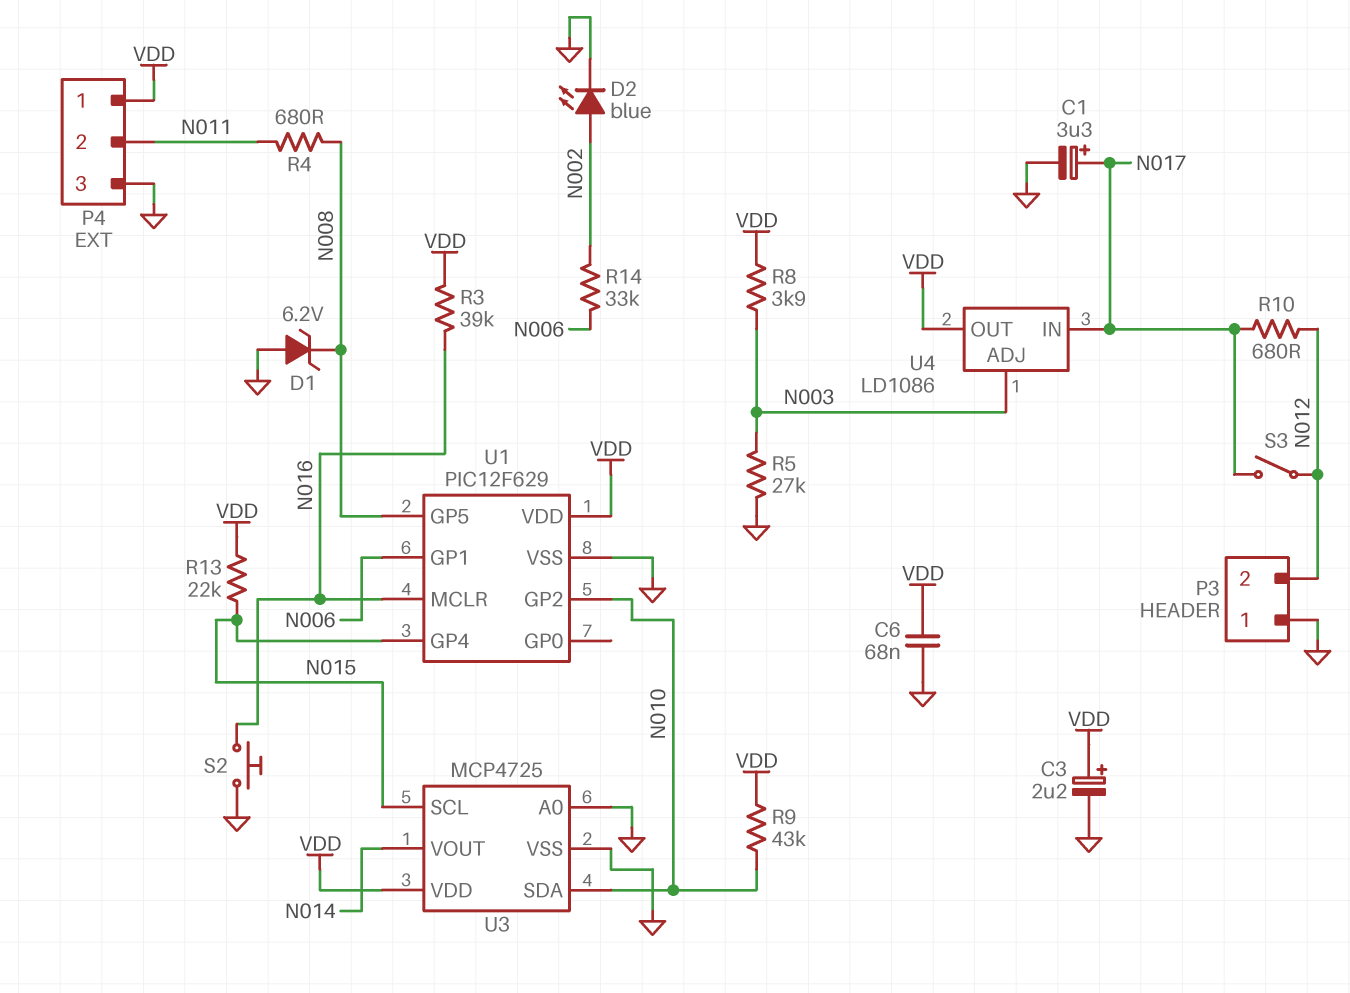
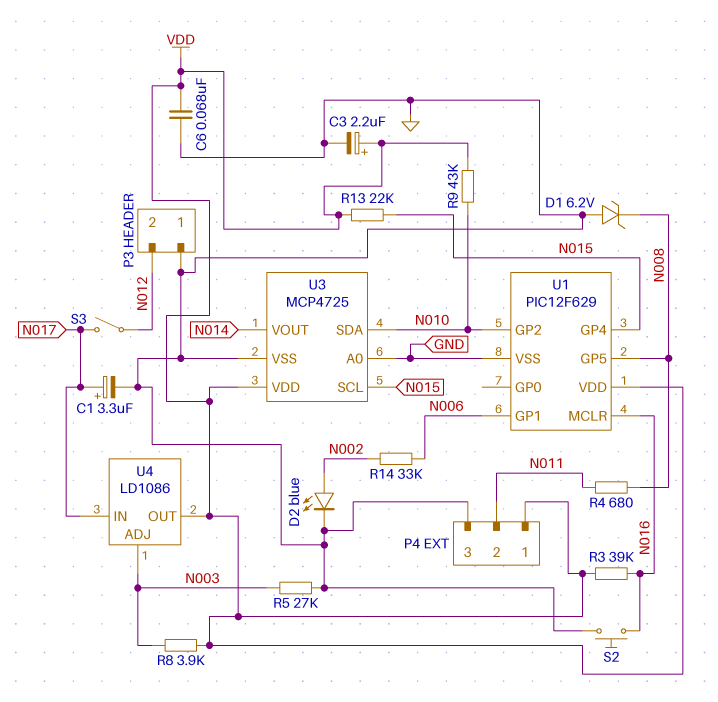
R10: 680 (N012, N017) -> none

